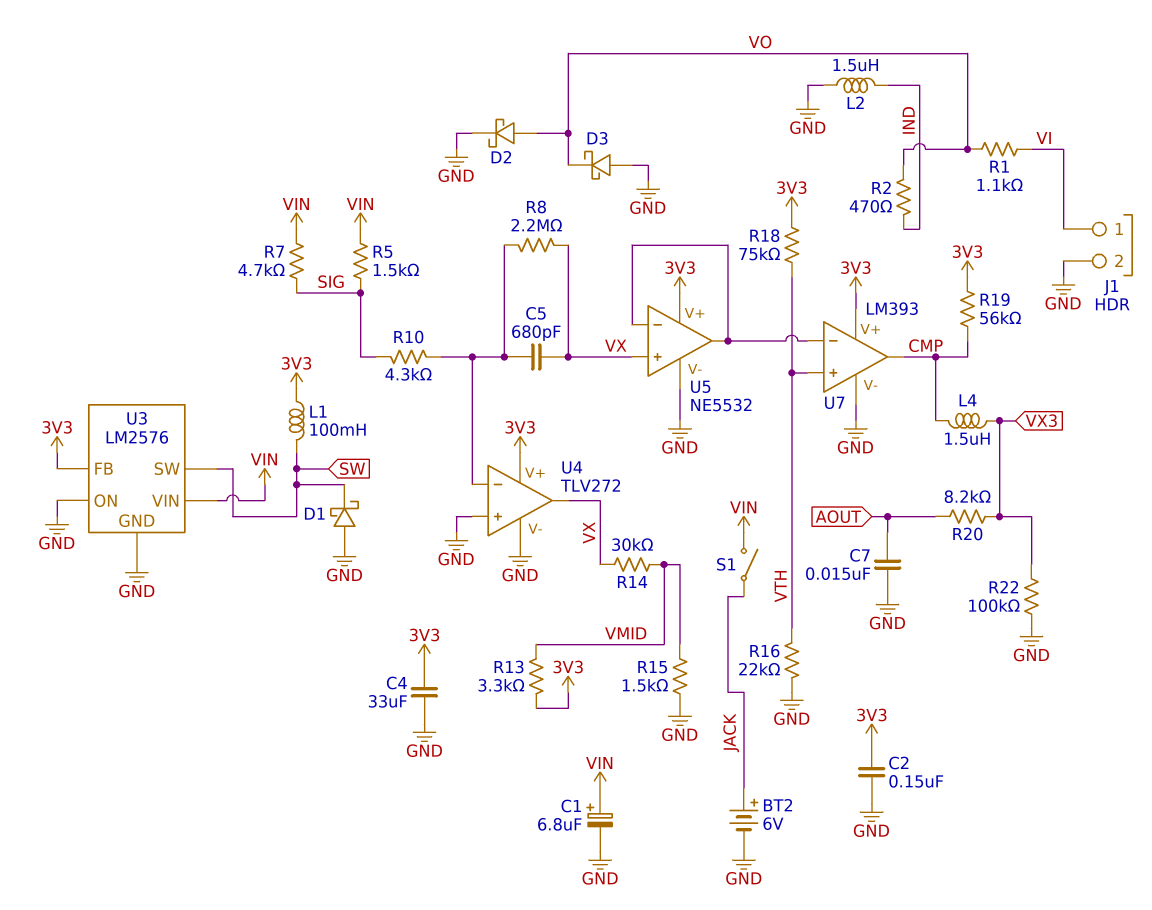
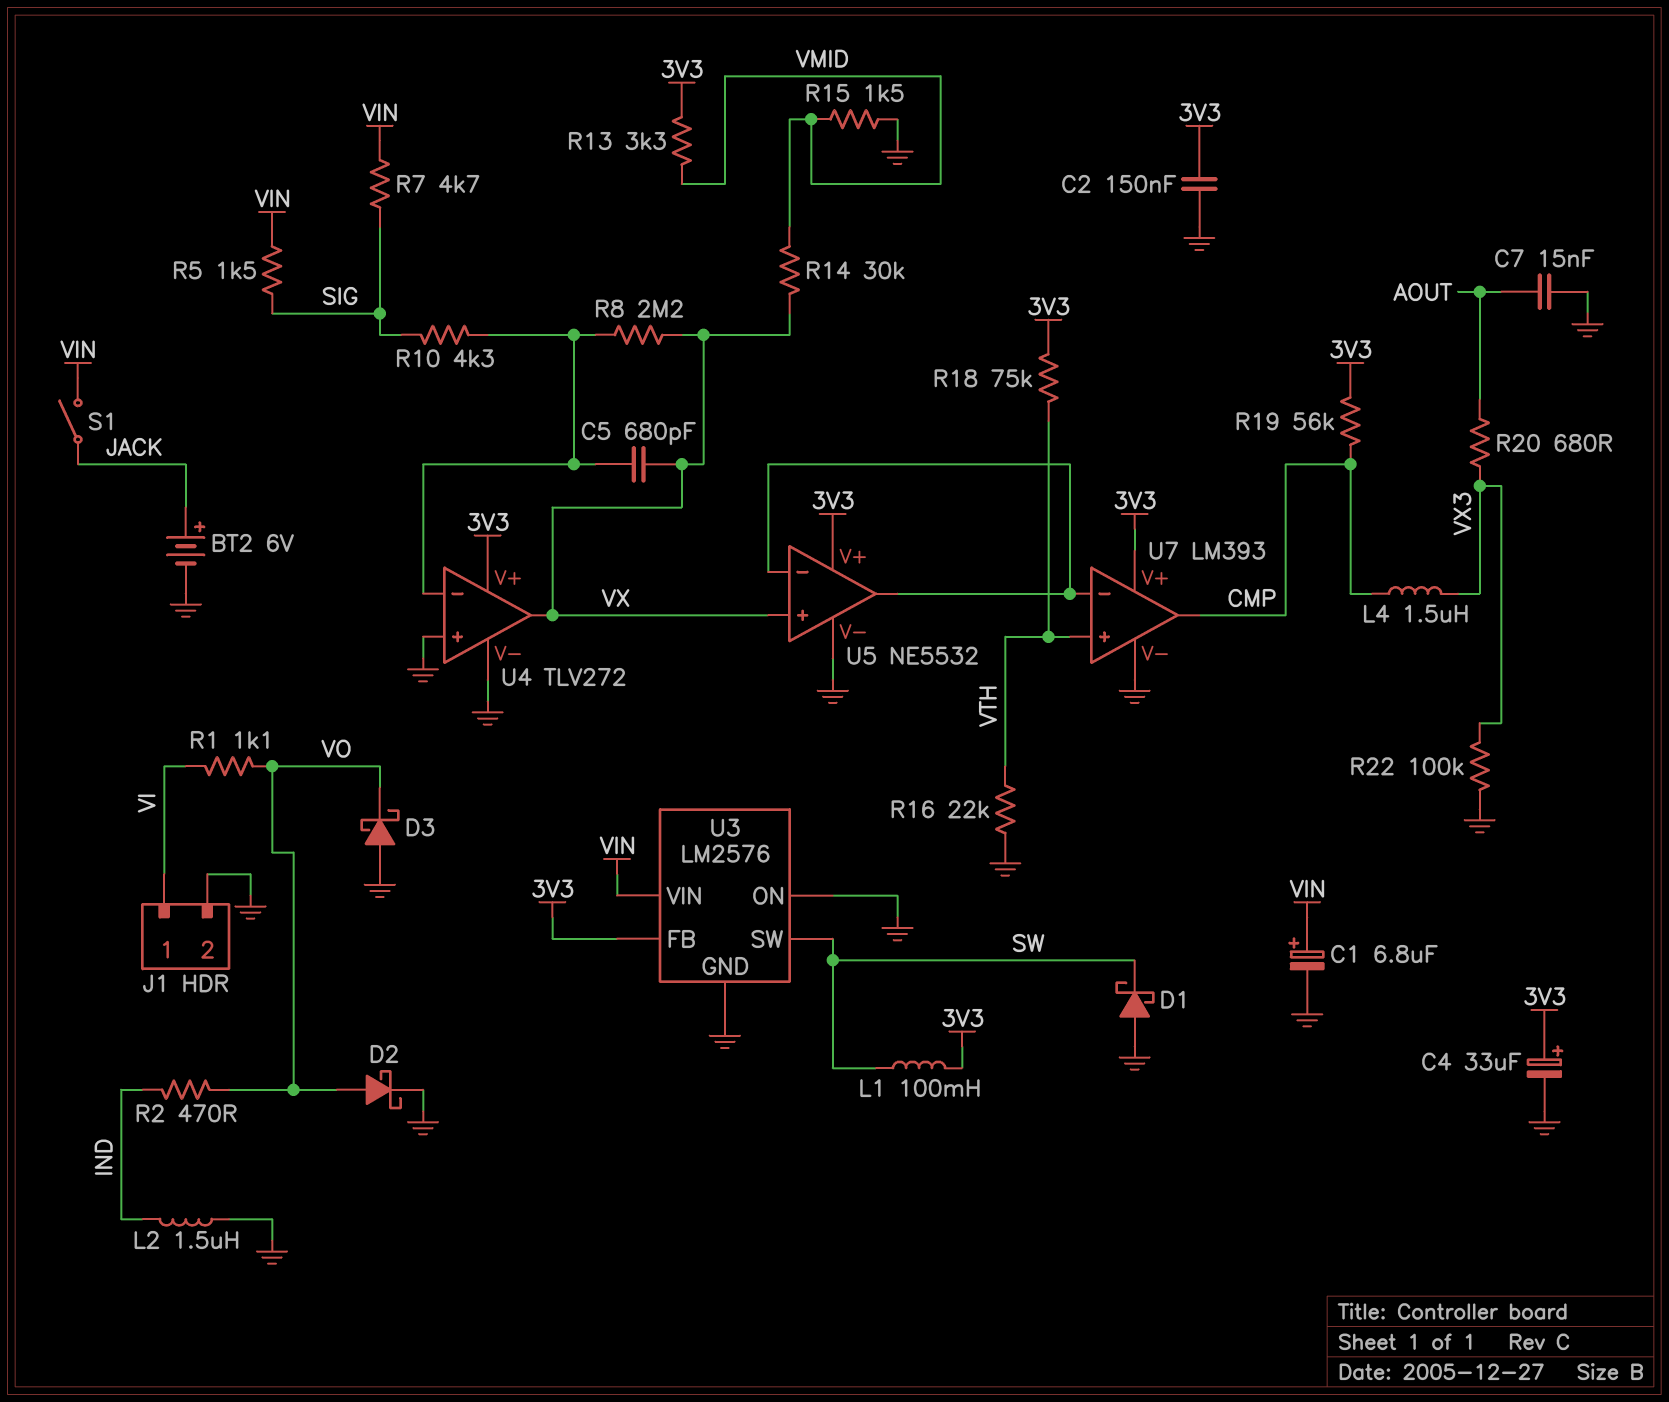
C4: 33uF (3V3, GND) -> 33uF (plus 3V3, minus GND)
R20: 8.2k (AOUT, VX3) -> 680 (AOUT, VX3)

